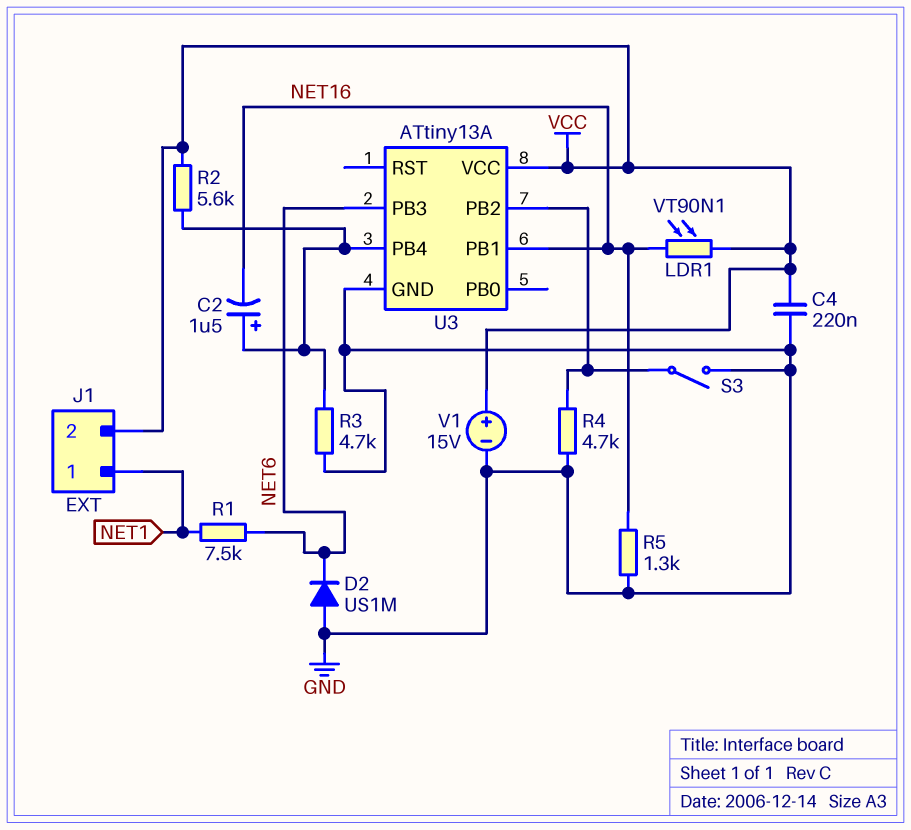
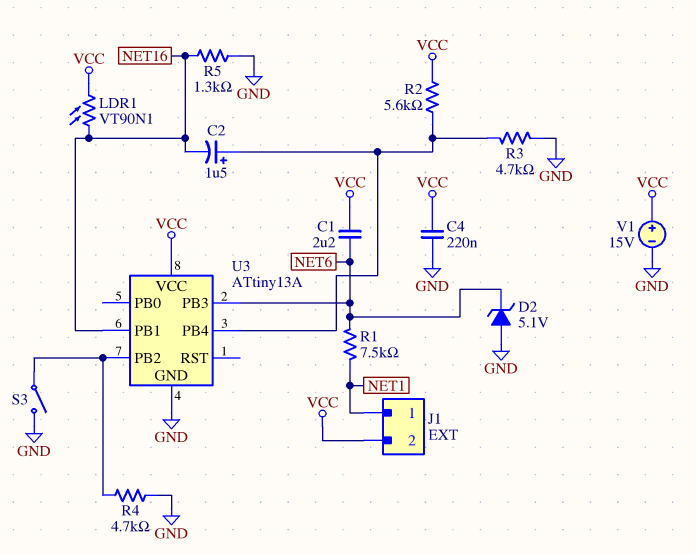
C1: none -> 2.2uF (NET6, VCC)
D2: diode US1M (A GND, K NET6) -> zener 5.1V (A GND, K NET6)

